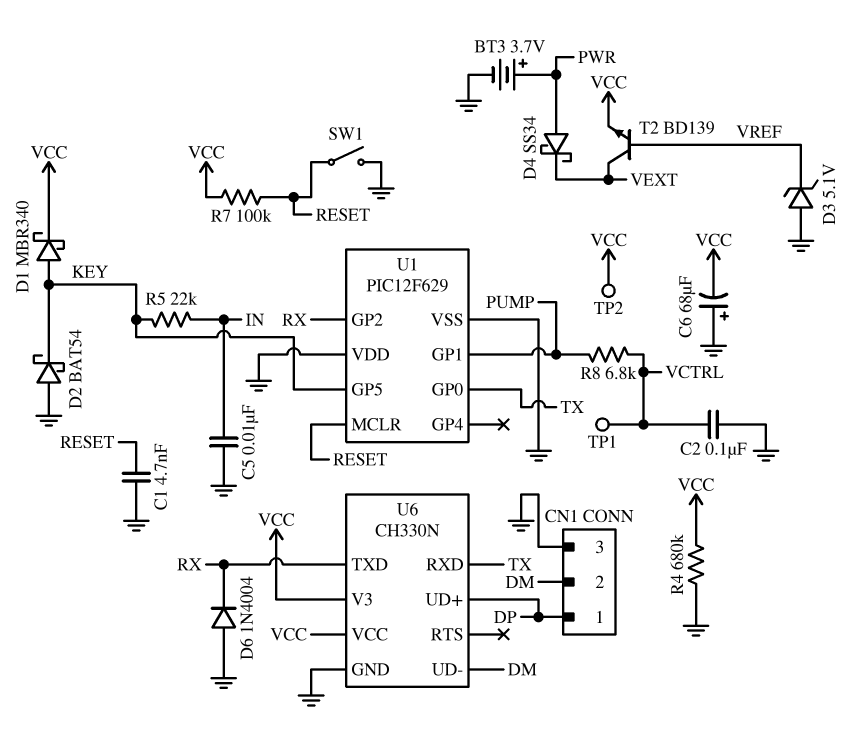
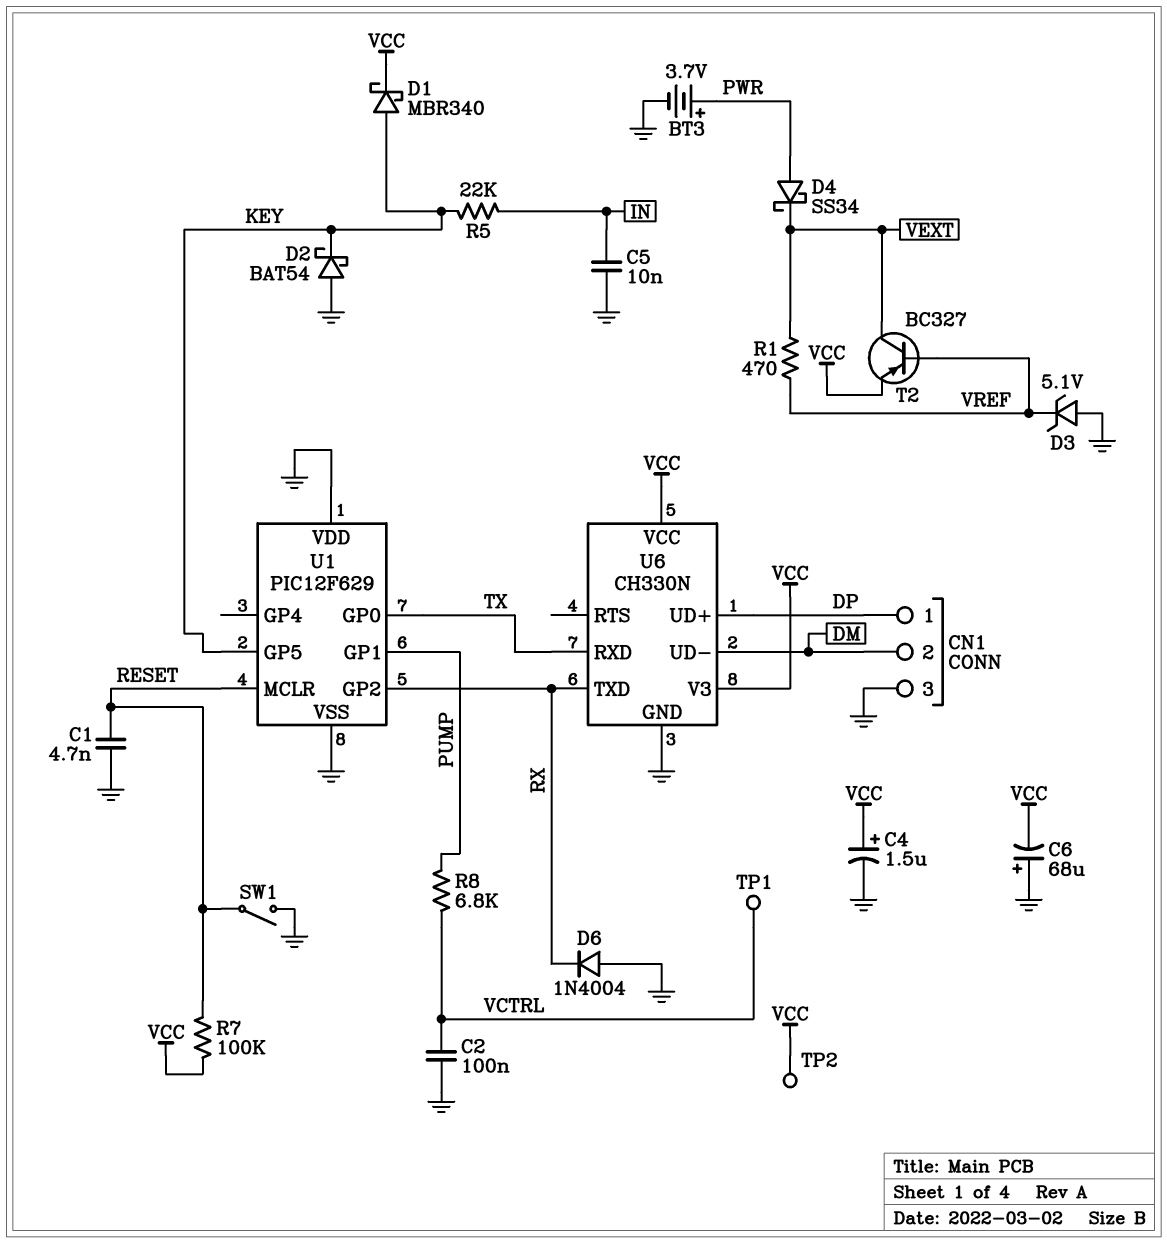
C4: none -> 1.5uF (plus VCC, minus GND)
R1: none -> 470 (VEXT, VREF)
R4: 680k (GND, VCC) -> none
T2: NPN BD139 (B VREF, C VEXT, E VCC) -> PNP BC327 (B VREF, C VEXT, E VCC)

